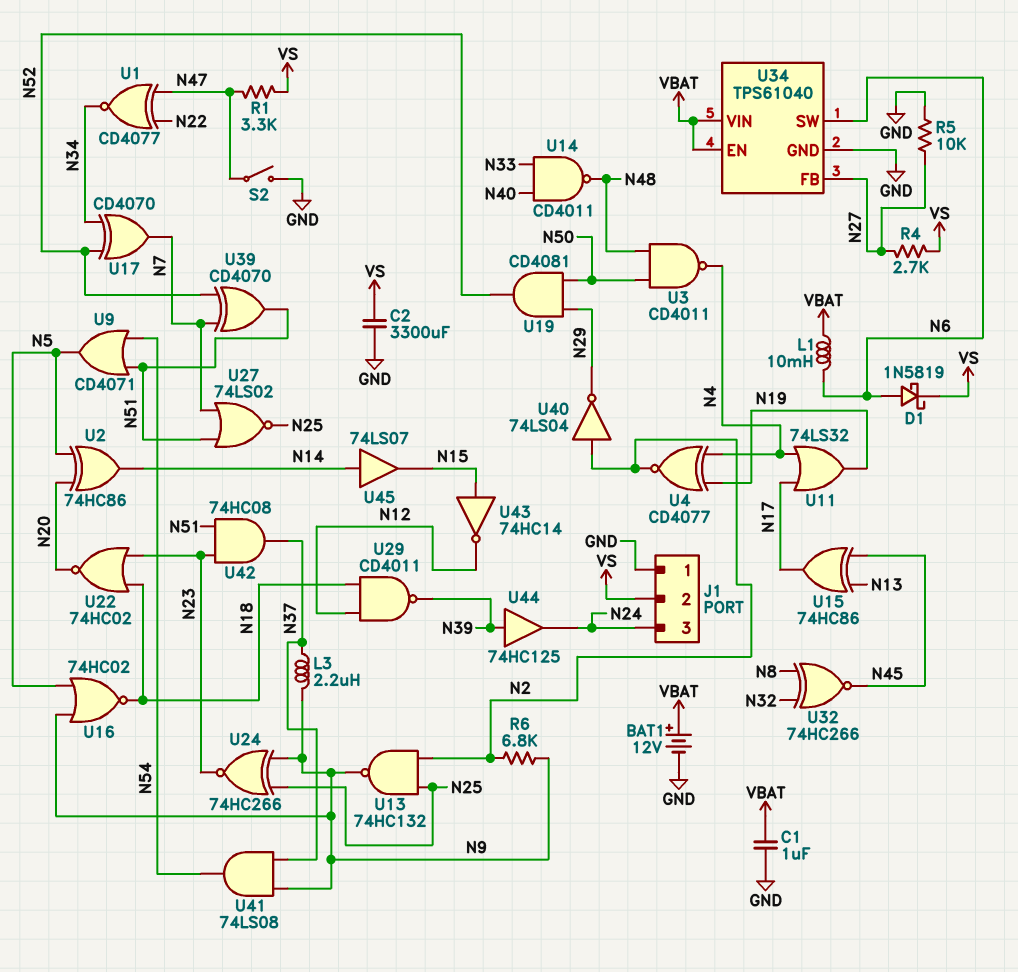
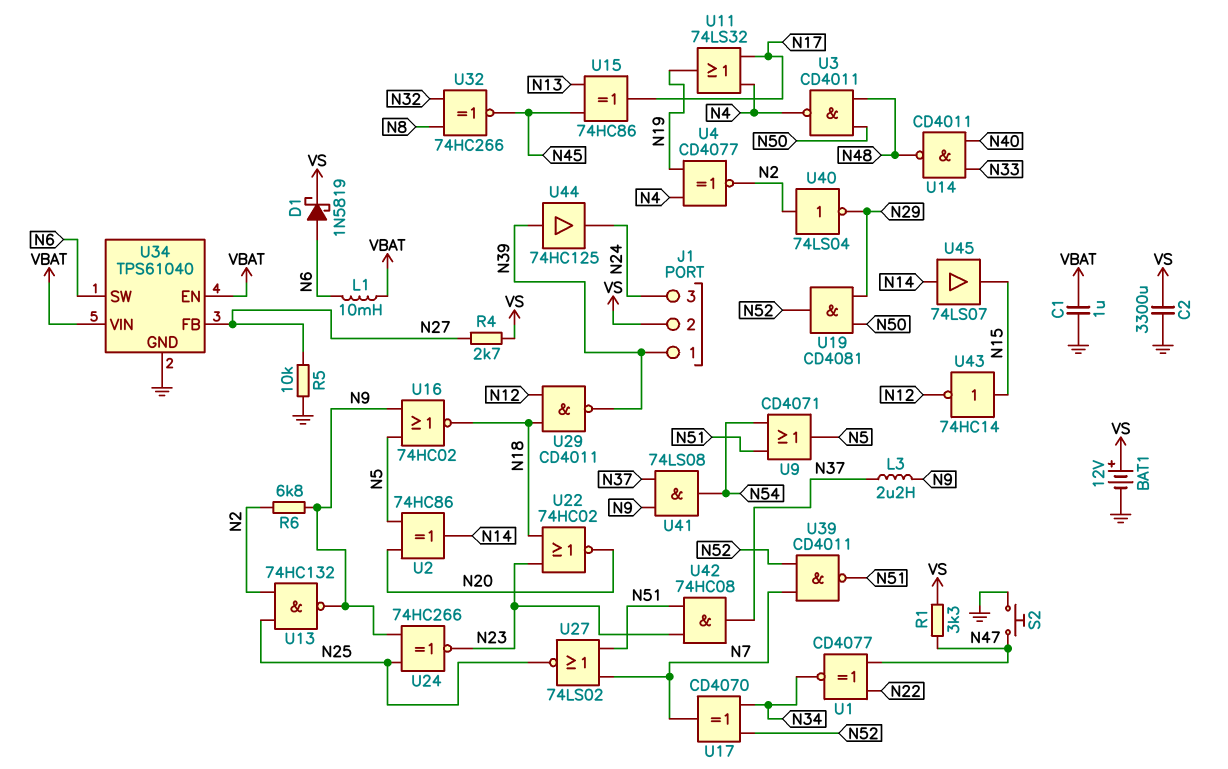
BAT1: 12V (plus VBAT, minus GND) -> 12V (plus VS, minus GND)
J1 pin 1: GND -> N39
S2: switch (GND, N47) -> button (GND, N47)
U39: XOR CD4070 (in N7, in N52, out N51) -> NAND CD4011 (in N7, in N52, out N51)

